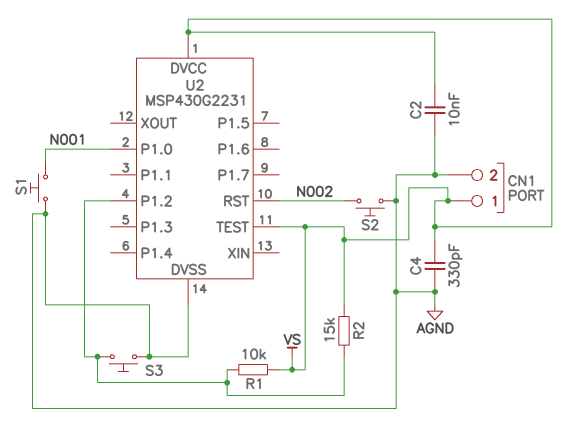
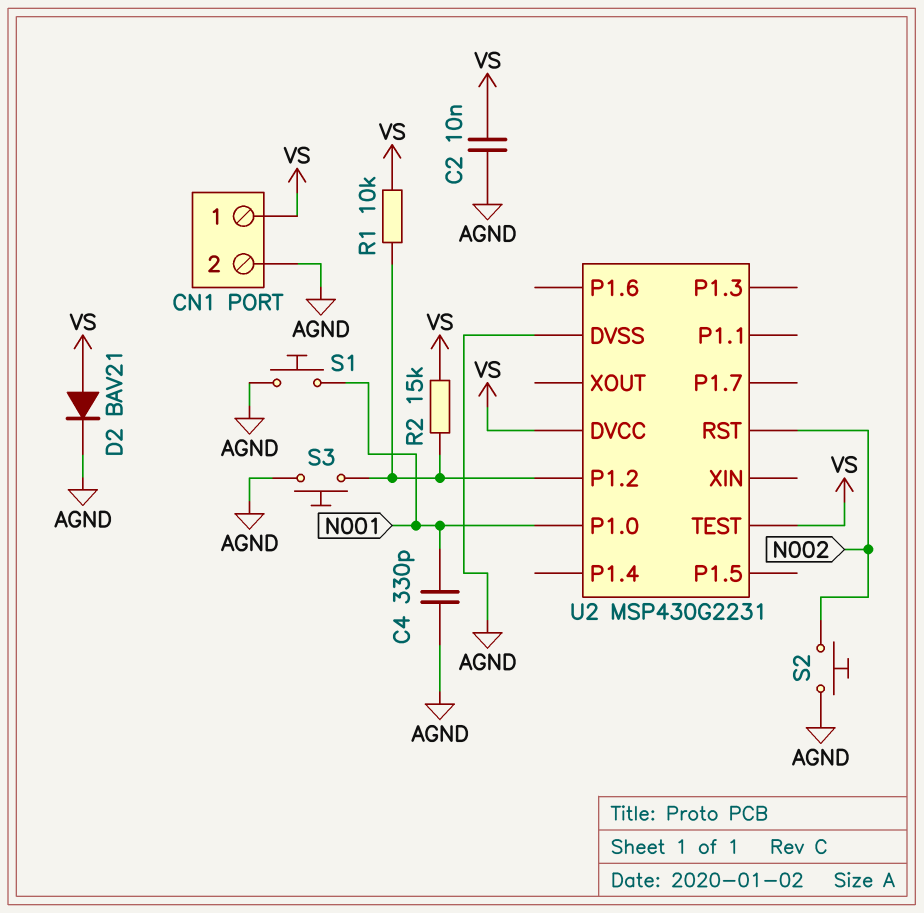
C4: 330pF (AGND, VS) -> 330pF (AGND, N001)
D2: none -> diode BAV21 (A VS, K AGND)

